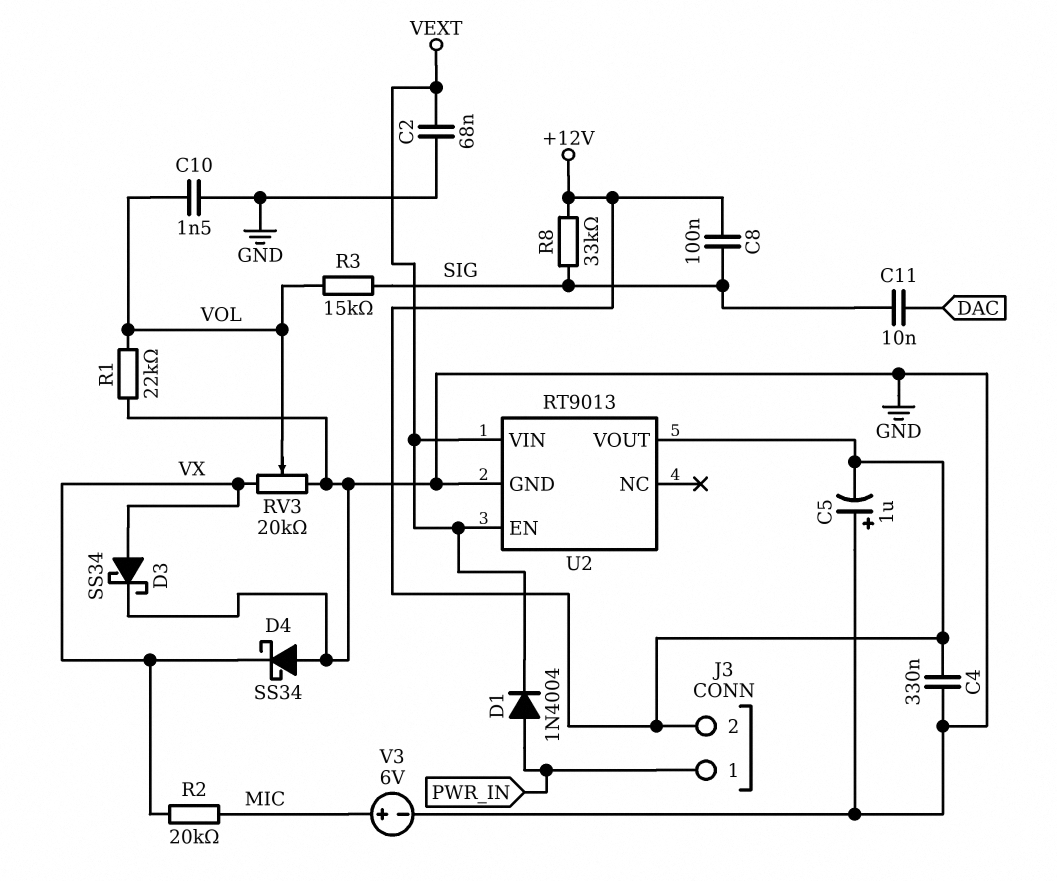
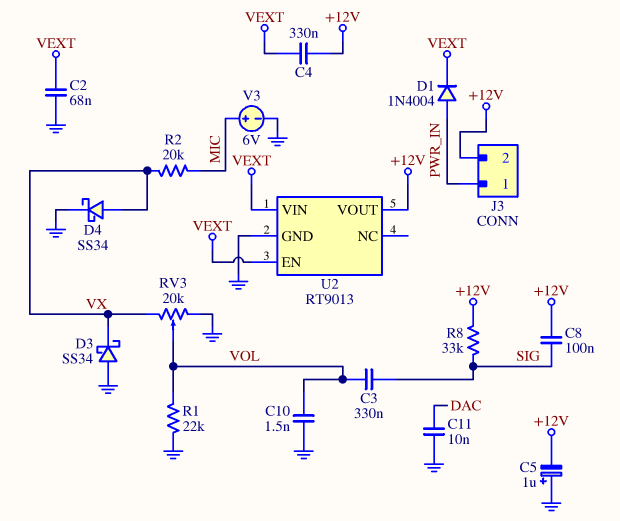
C3: none -> 330nF (SIG, VOL)
C4: 330nF (+12V, GND) -> 330nF (+12V, VEXT)
C11: 10nF (DAC, SIG) -> 10nF (DAC, GND)
D3: schottky SS34 (A VX, K GND) -> schottky SS34 (A GND, K VX)
D4: schottky SS34 (A GND, K VX) -> schottky SS34 (A VX, K GND)
R3: 15k (SIG, VOL) -> none

